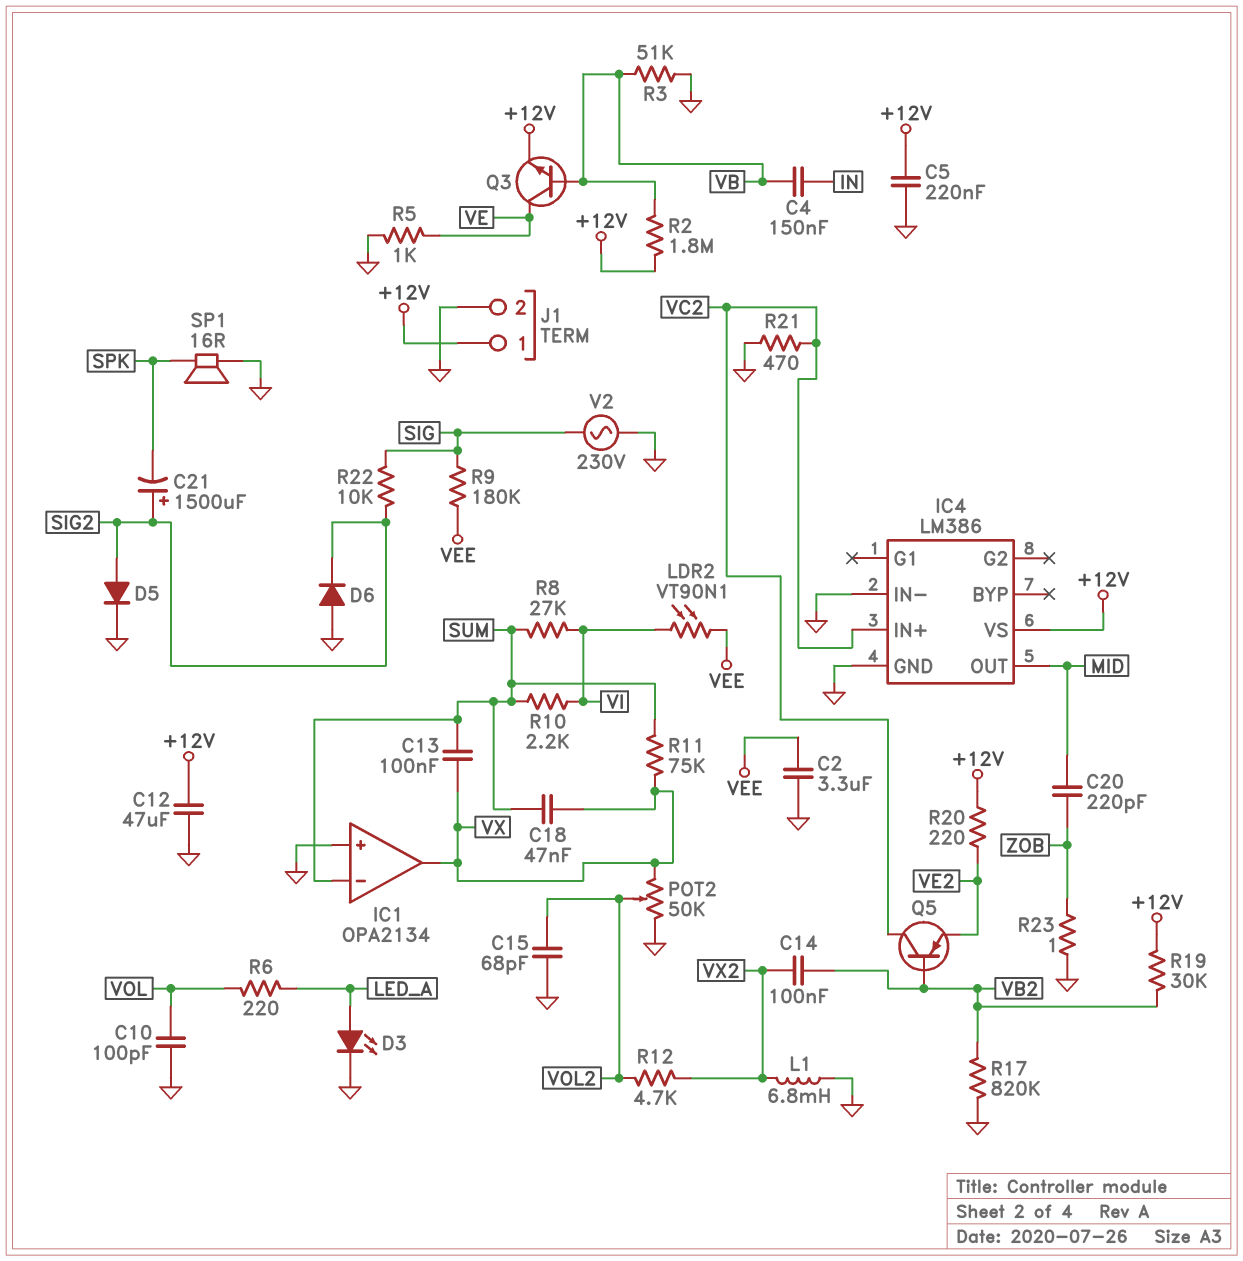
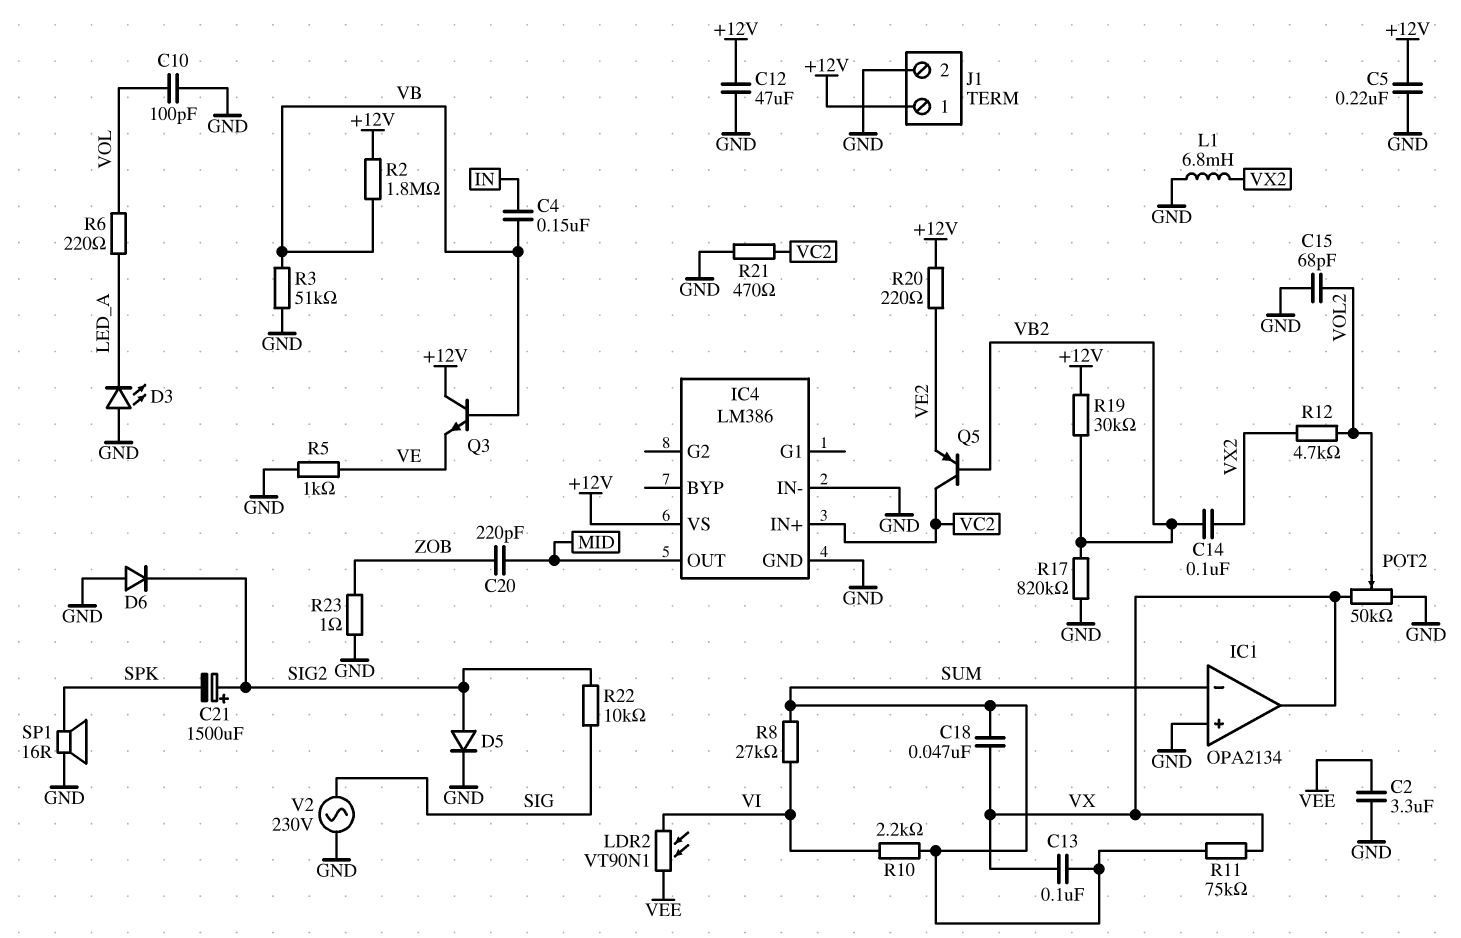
D3: LED (A LED_A, K GND) -> LED (A GND, K LED_A)
Q3: NPN (B VB, C VE, E +12V) -> NPN (B VB, C +12V, E VE)
R9: 180k (SIG, VEE) -> none

